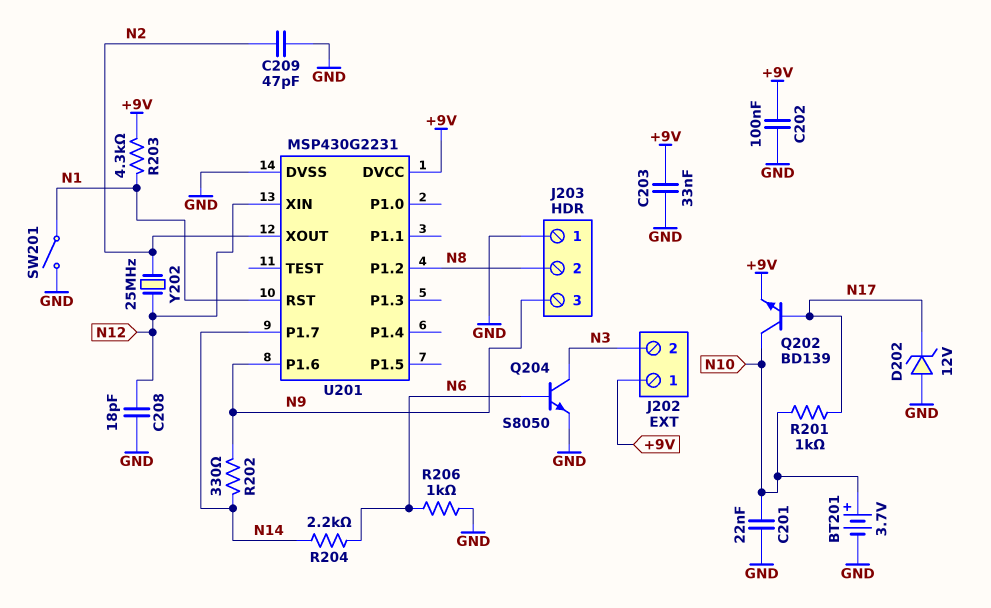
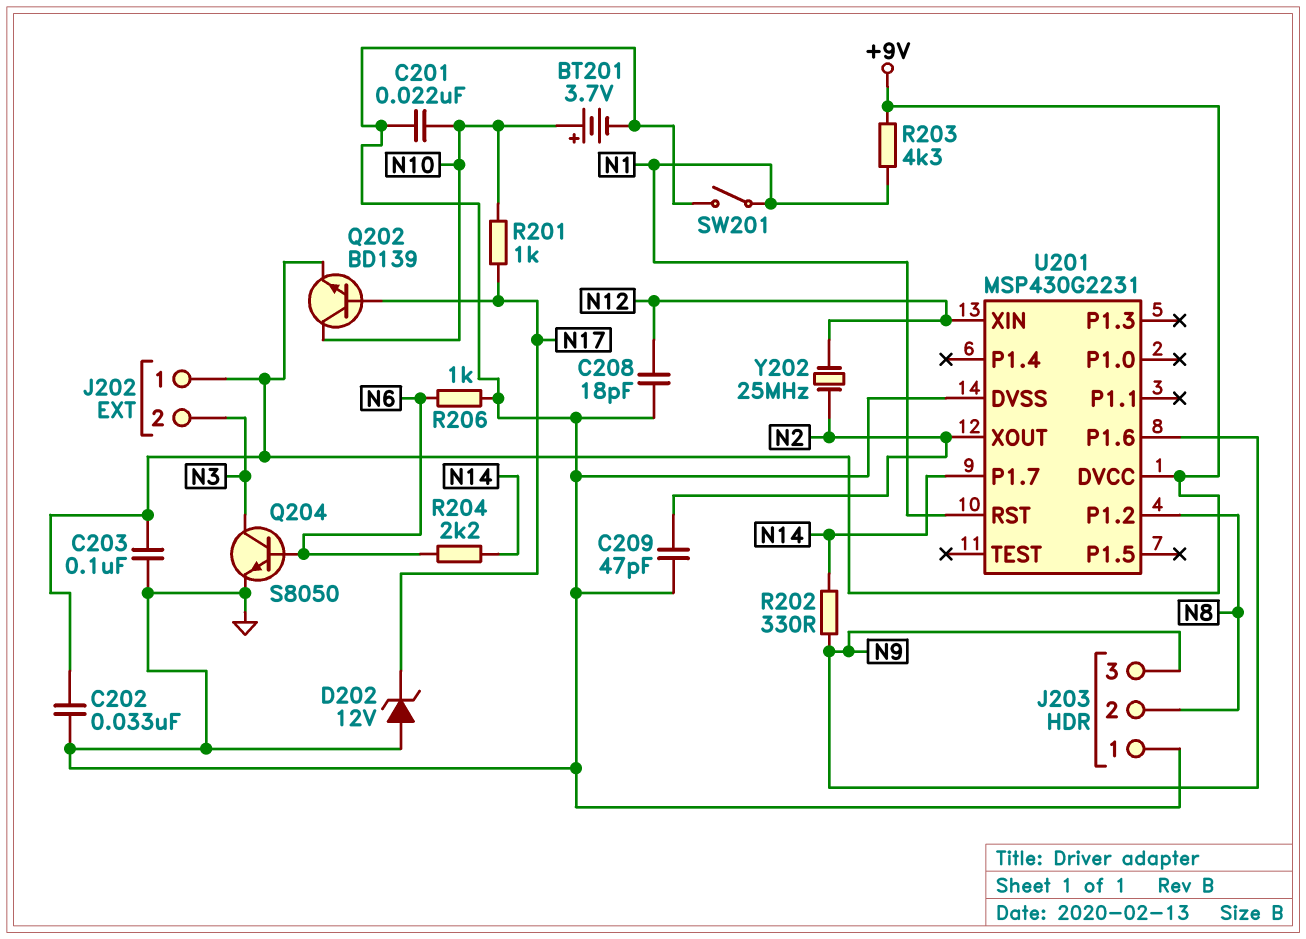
C202: 100nF (+9V, GND) -> 33nF (+9V, GND)
C203: 33nF (+9V, GND) -> 100nF (+9V, GND)

